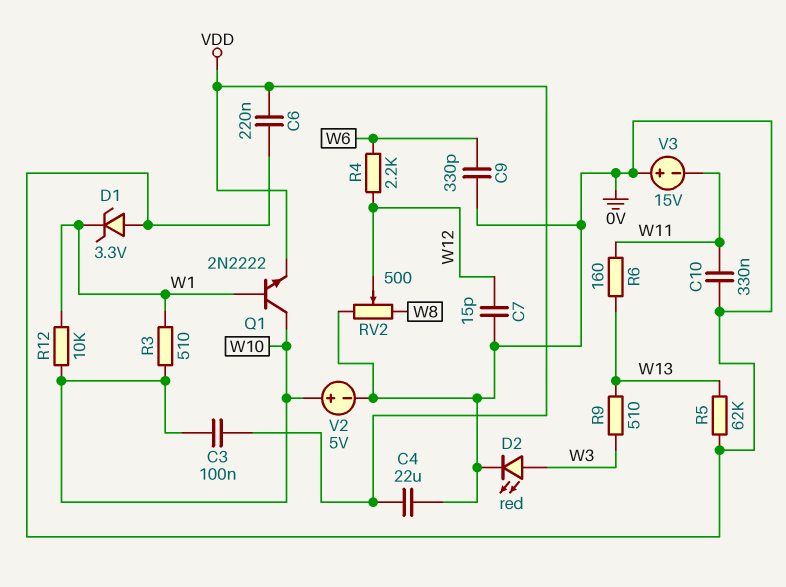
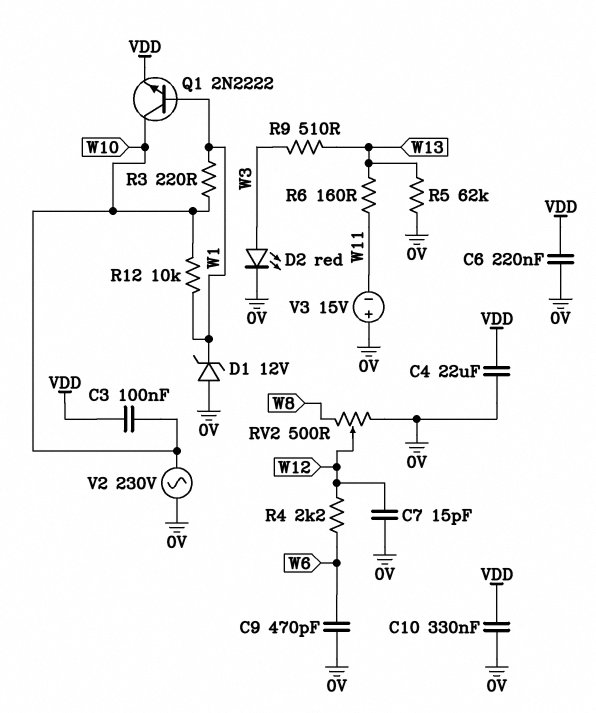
C9: 330pF (0V, W6) -> 470pF (0V, W6)
C10: 330nF (0V, W11) -> 330nF (0V, VDD)
D1: zener 3.3V (A 0V, K W1) -> zener 12V (A 0V, K W1)
R3: 510 (W1, W10) -> 220 (W1, W10)
V2: 5V (plus W10, minus 0V) -> AC 230V (0V, W10)

